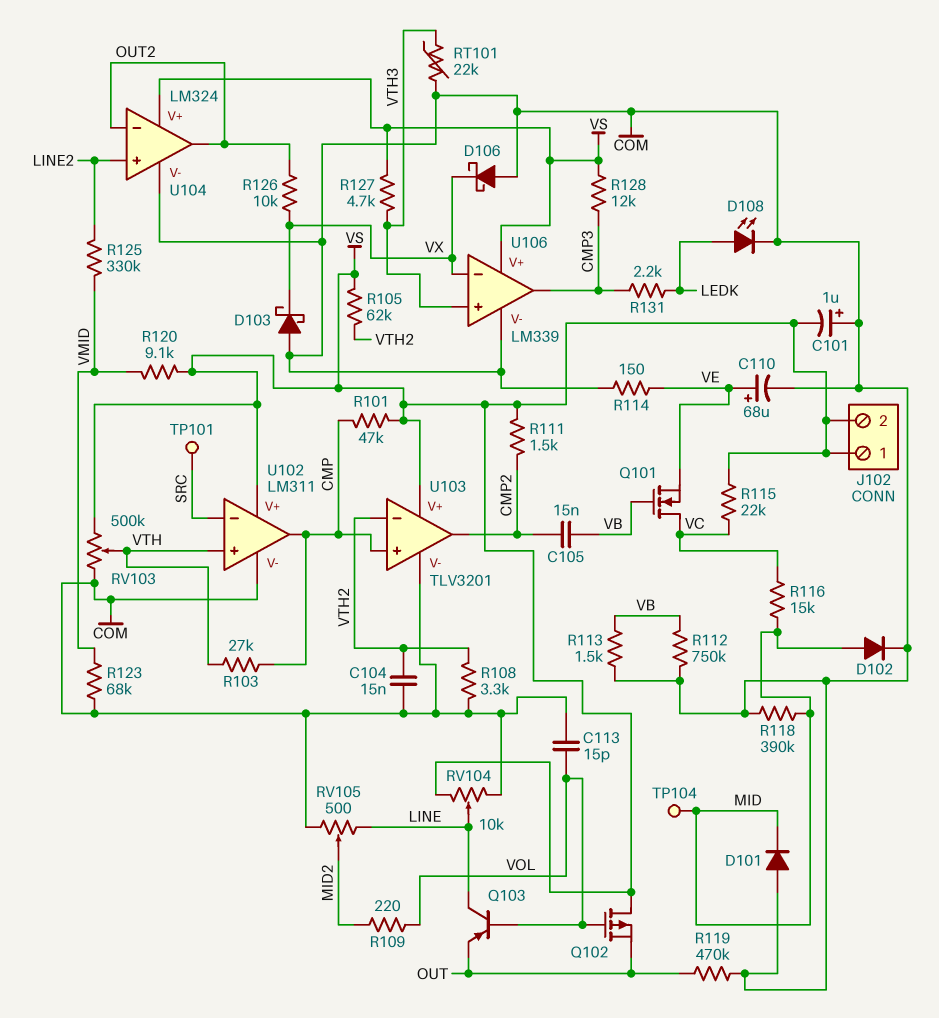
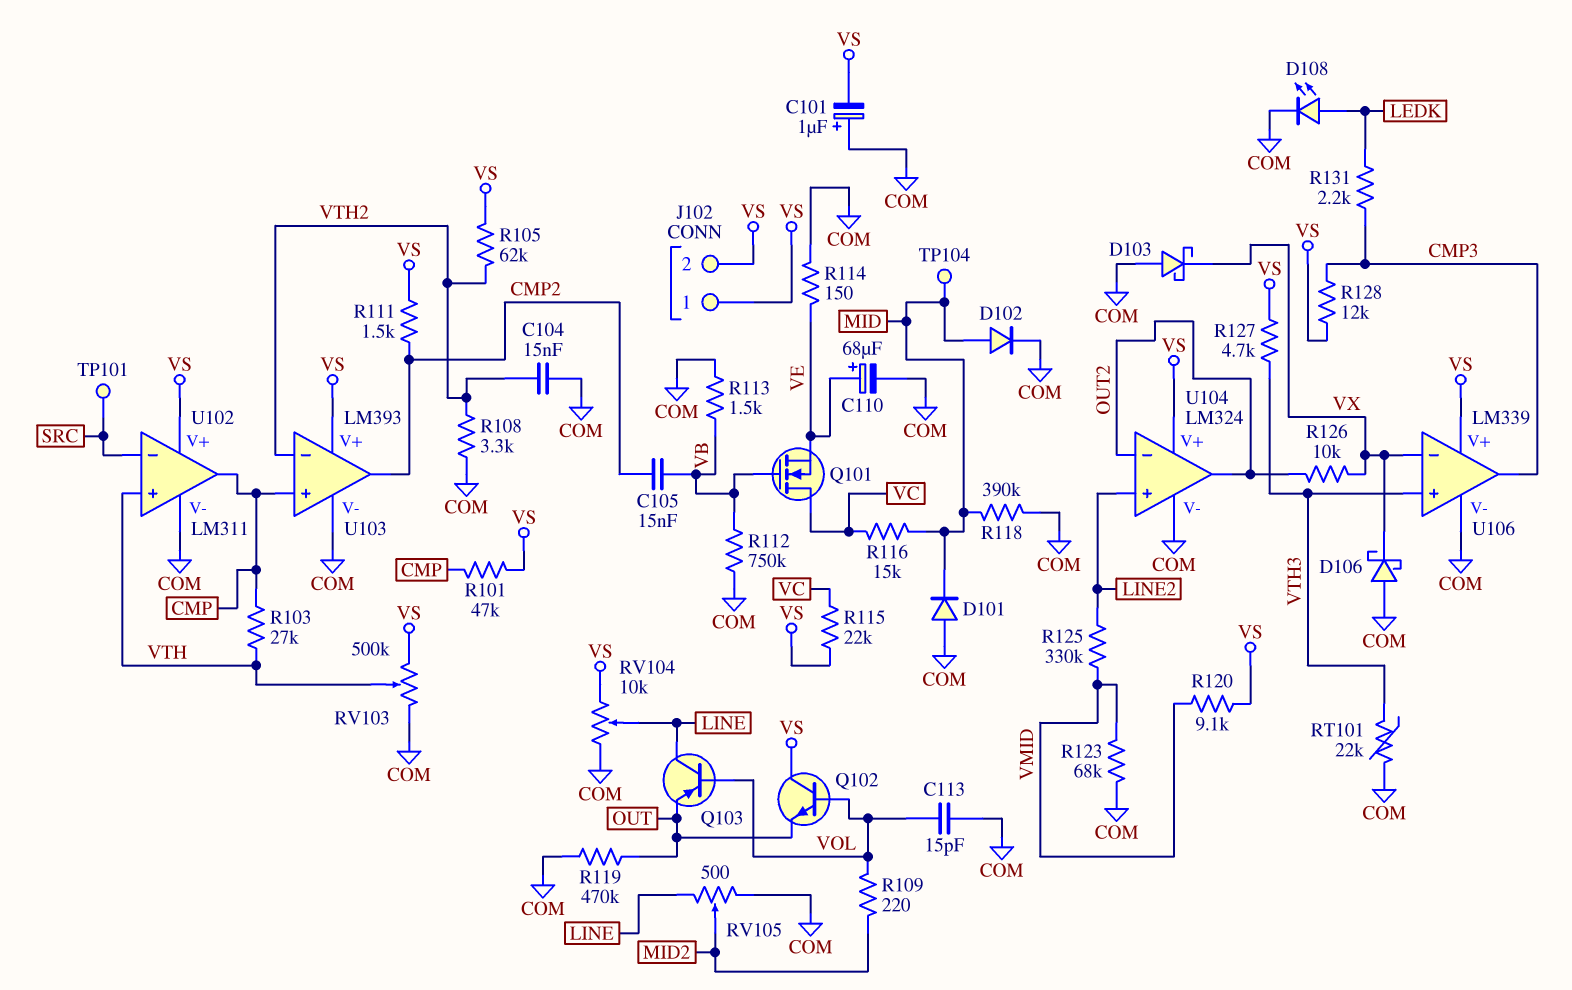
Q102: PMOS (G VOL, D VS, S OUT) -> NPN (B VOL, C VS, E OUT)
U103: TLV3201 -> LM393

